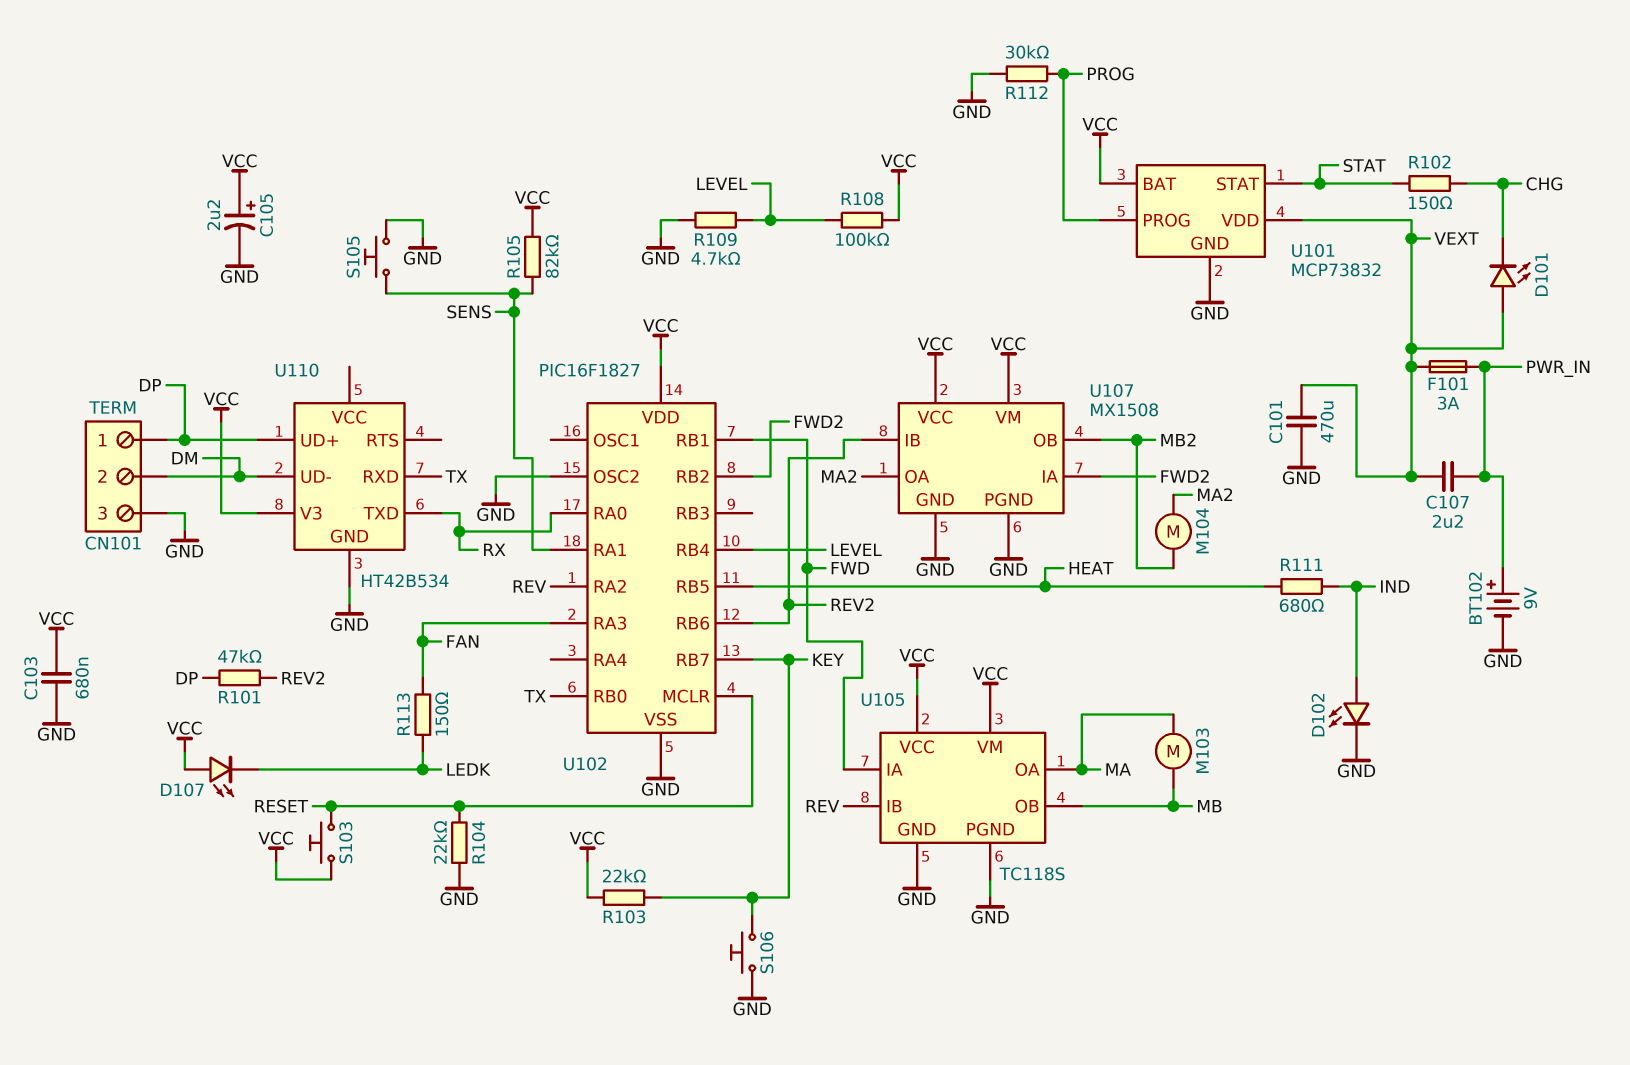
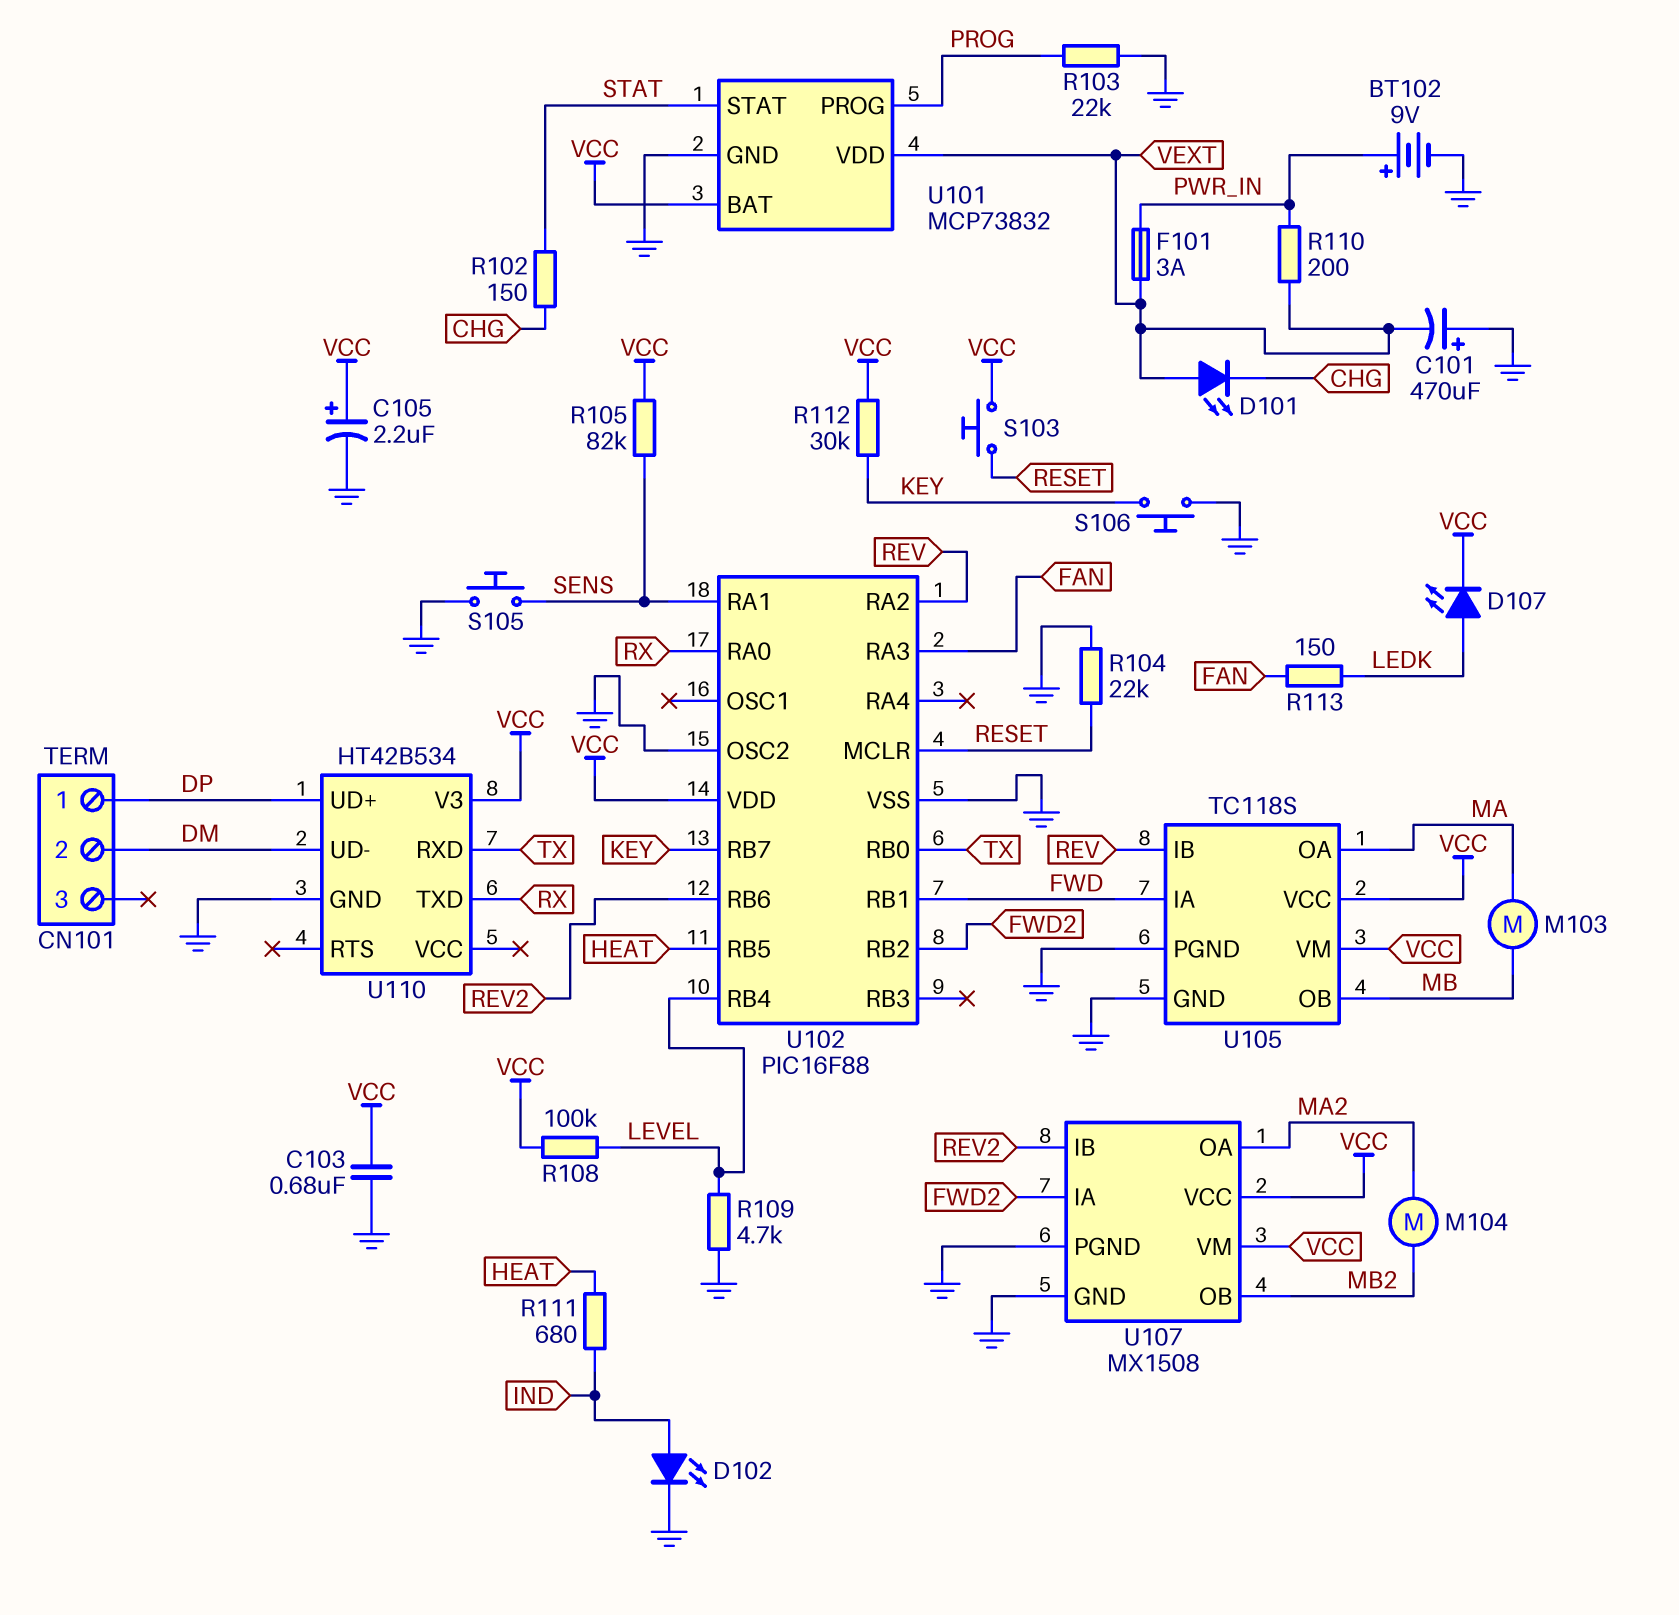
C101: 470uF (GND, VEXT) -> 470uF (plus GND, minus VEXT)
C107: 2.2uF (PWR_IN, VEXT) -> none
CN101 pin 3: GND -> none
D107: LED (A VCC, K LEDK) -> LED (A LEDK, K VCC)
R101: 47k (DP, REV2) -> none
R103: 22k (KEY, VCC) -> 22k (GND, PROG)
R110: none -> 200 (PWR_IN, VEXT)
R112: 30k (GND, PROG) -> 30k (KEY, VCC)
U102: PIC16F1827 -> PIC16F88

